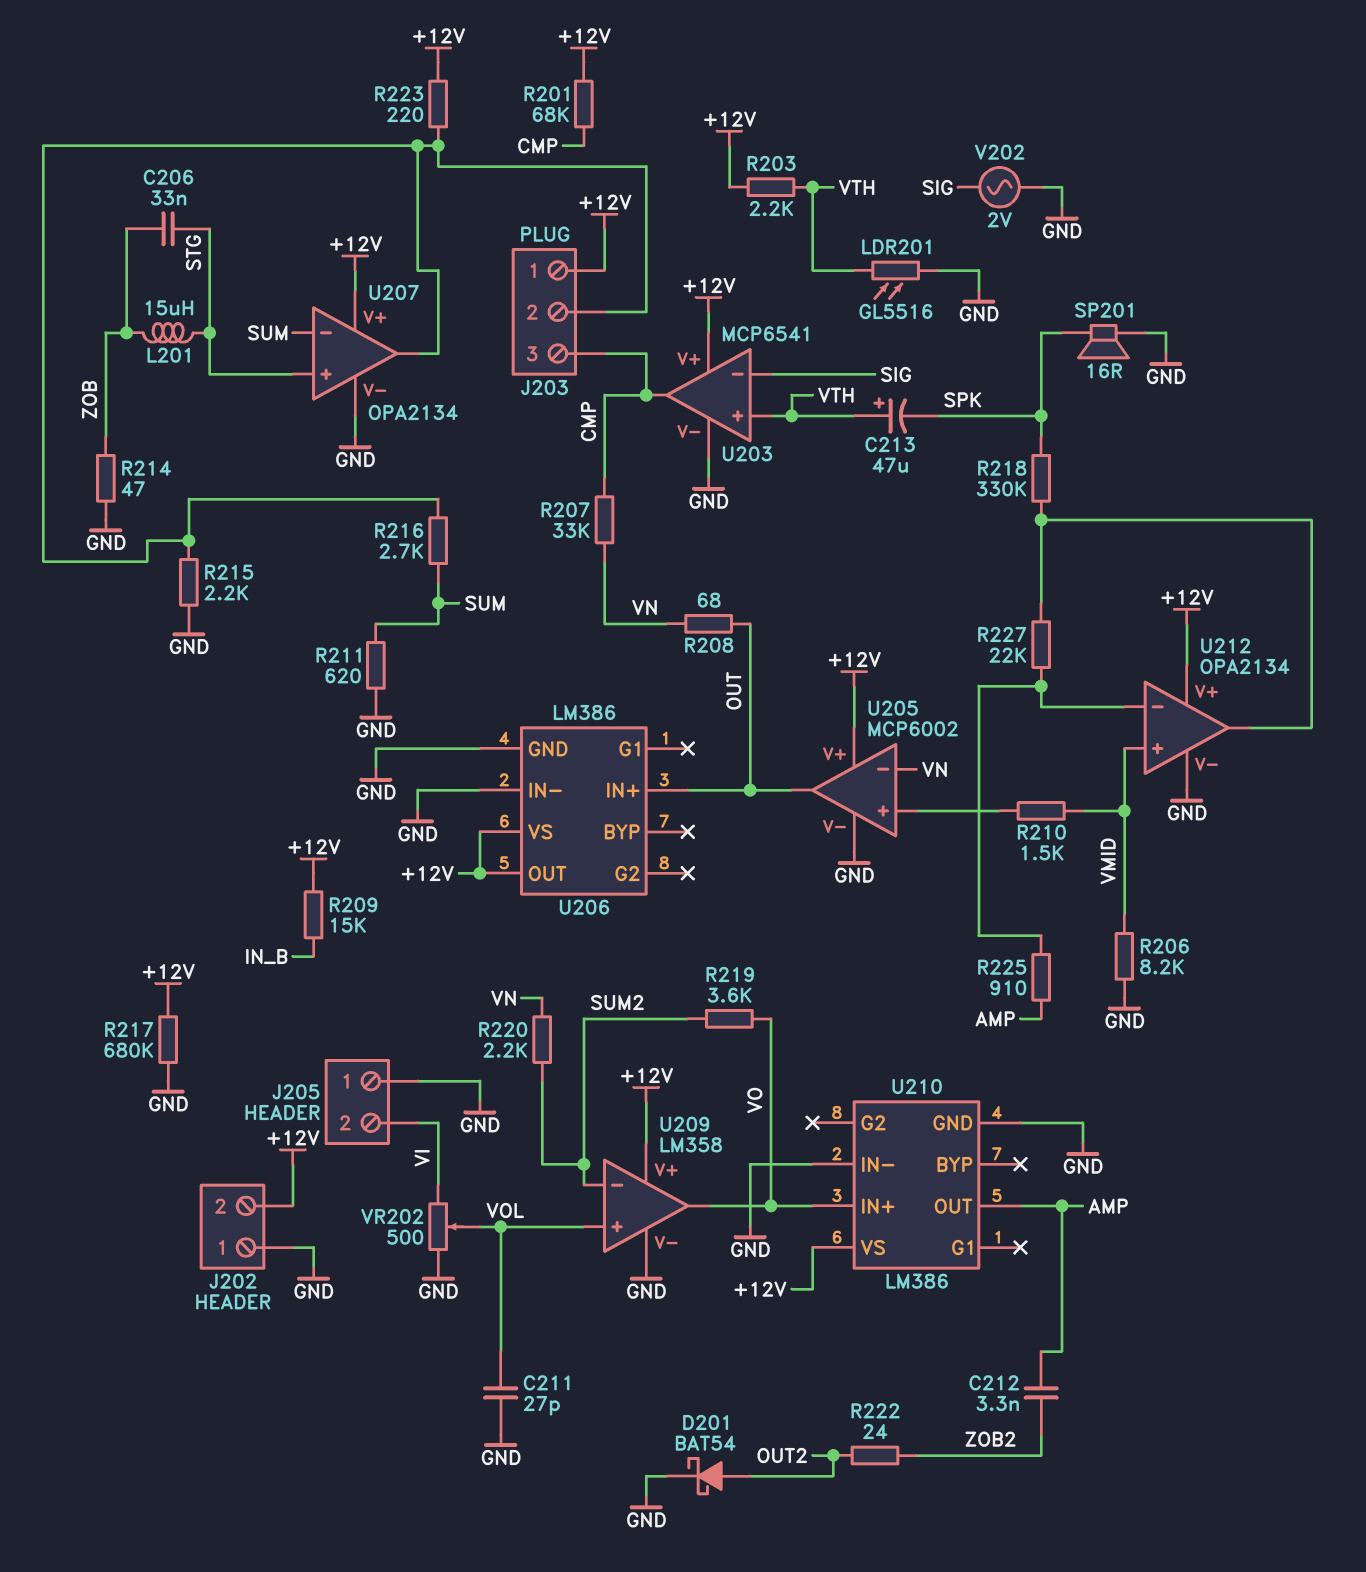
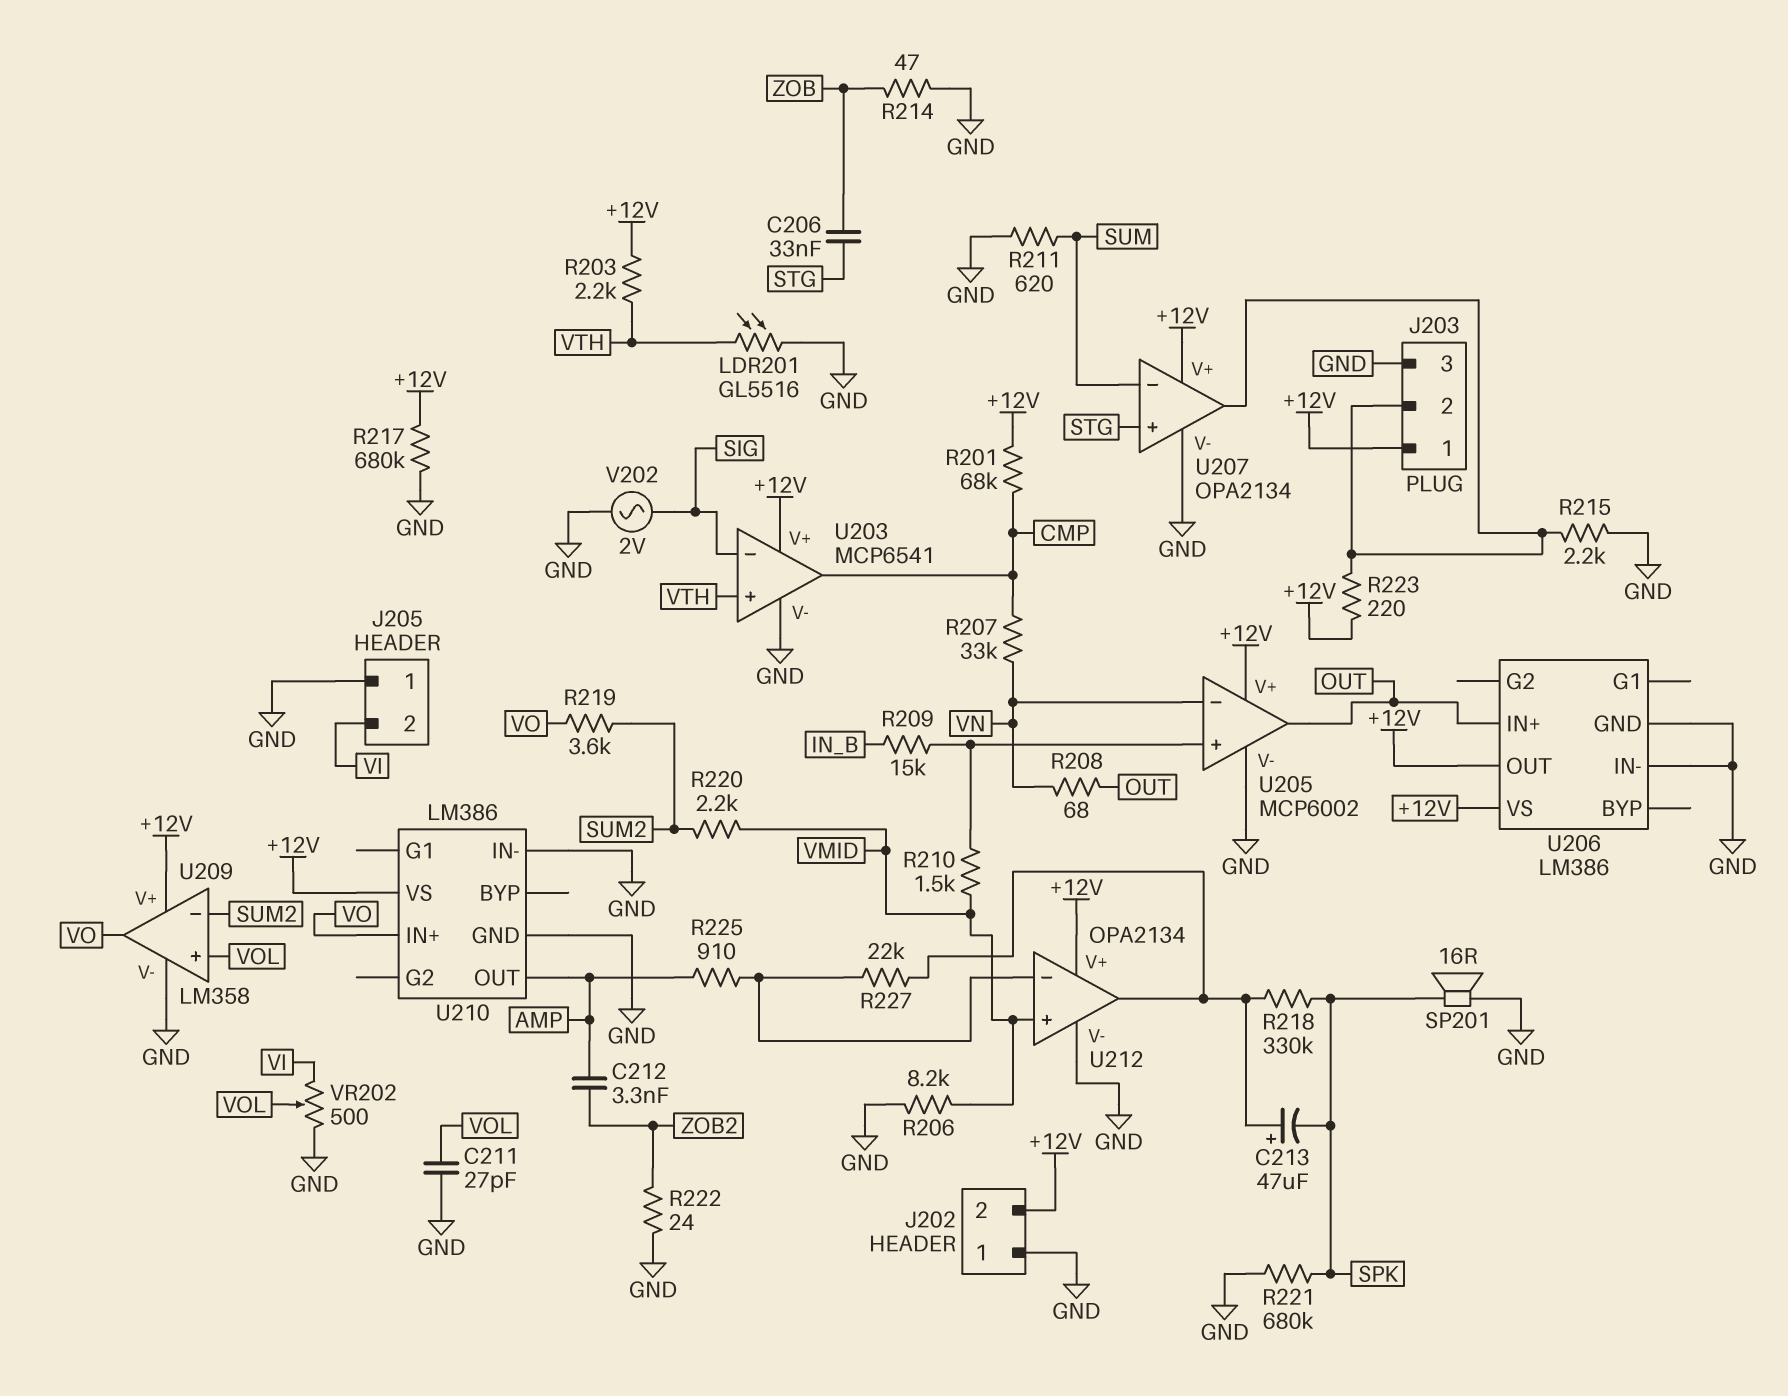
C213: 47uF (plus VTH, minus SPK) -> 47uF (plus U212/out, minus SPK)
D201: schottky BAT54 (A OUT2, K GND) -> none
J203 pin 3: CMP -> GND
L201: 15uH (STG, ZOB) -> none
R209: 15k (+12V, IN_B) -> 15k (IN_B, U205/in+)
R216: 2.7k (J203/2, SUM) -> none
R220: 2.2k (SUM2, VN) -> 2.2k (SUM2, VMID)
R221: none -> 680k (GND, SPK)
R222: 24 (OUT2, ZOB2) -> 24 (GND, ZOB2)

